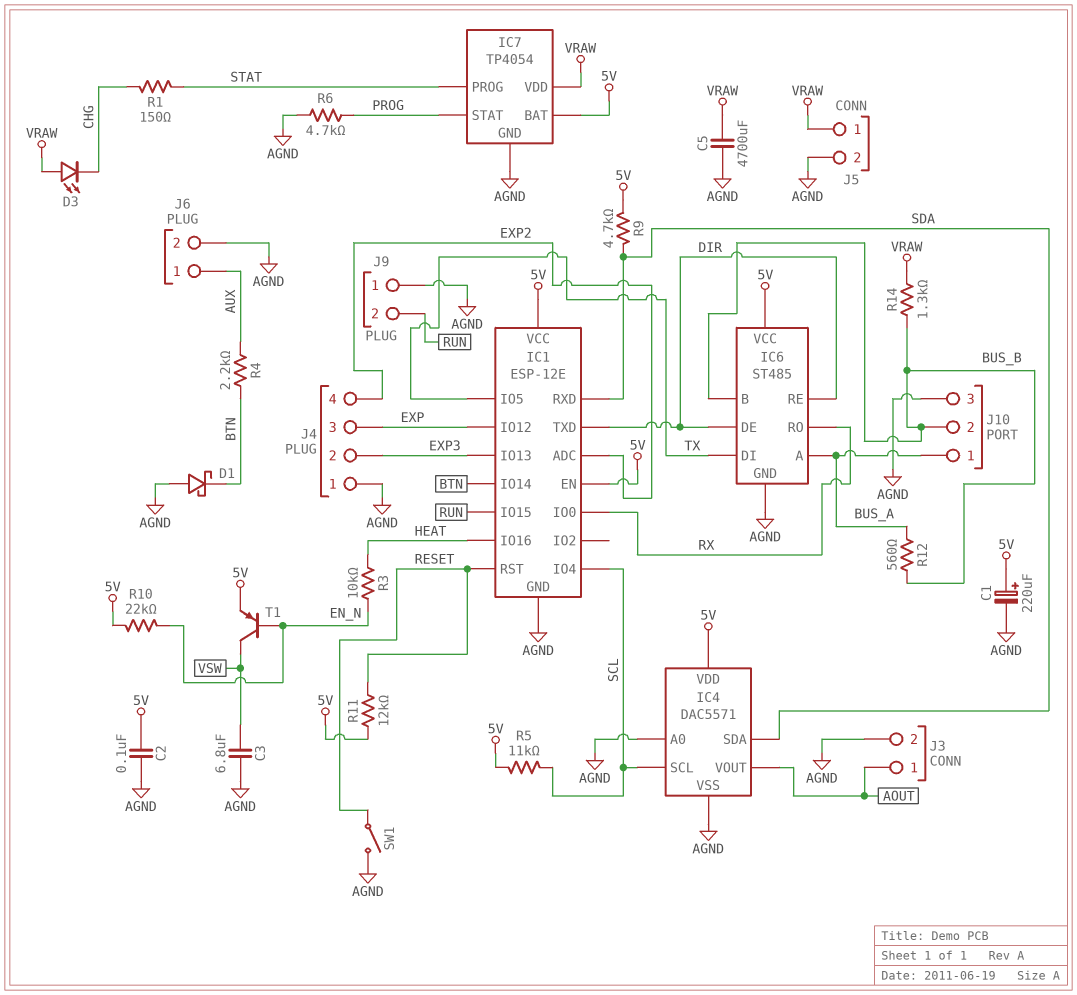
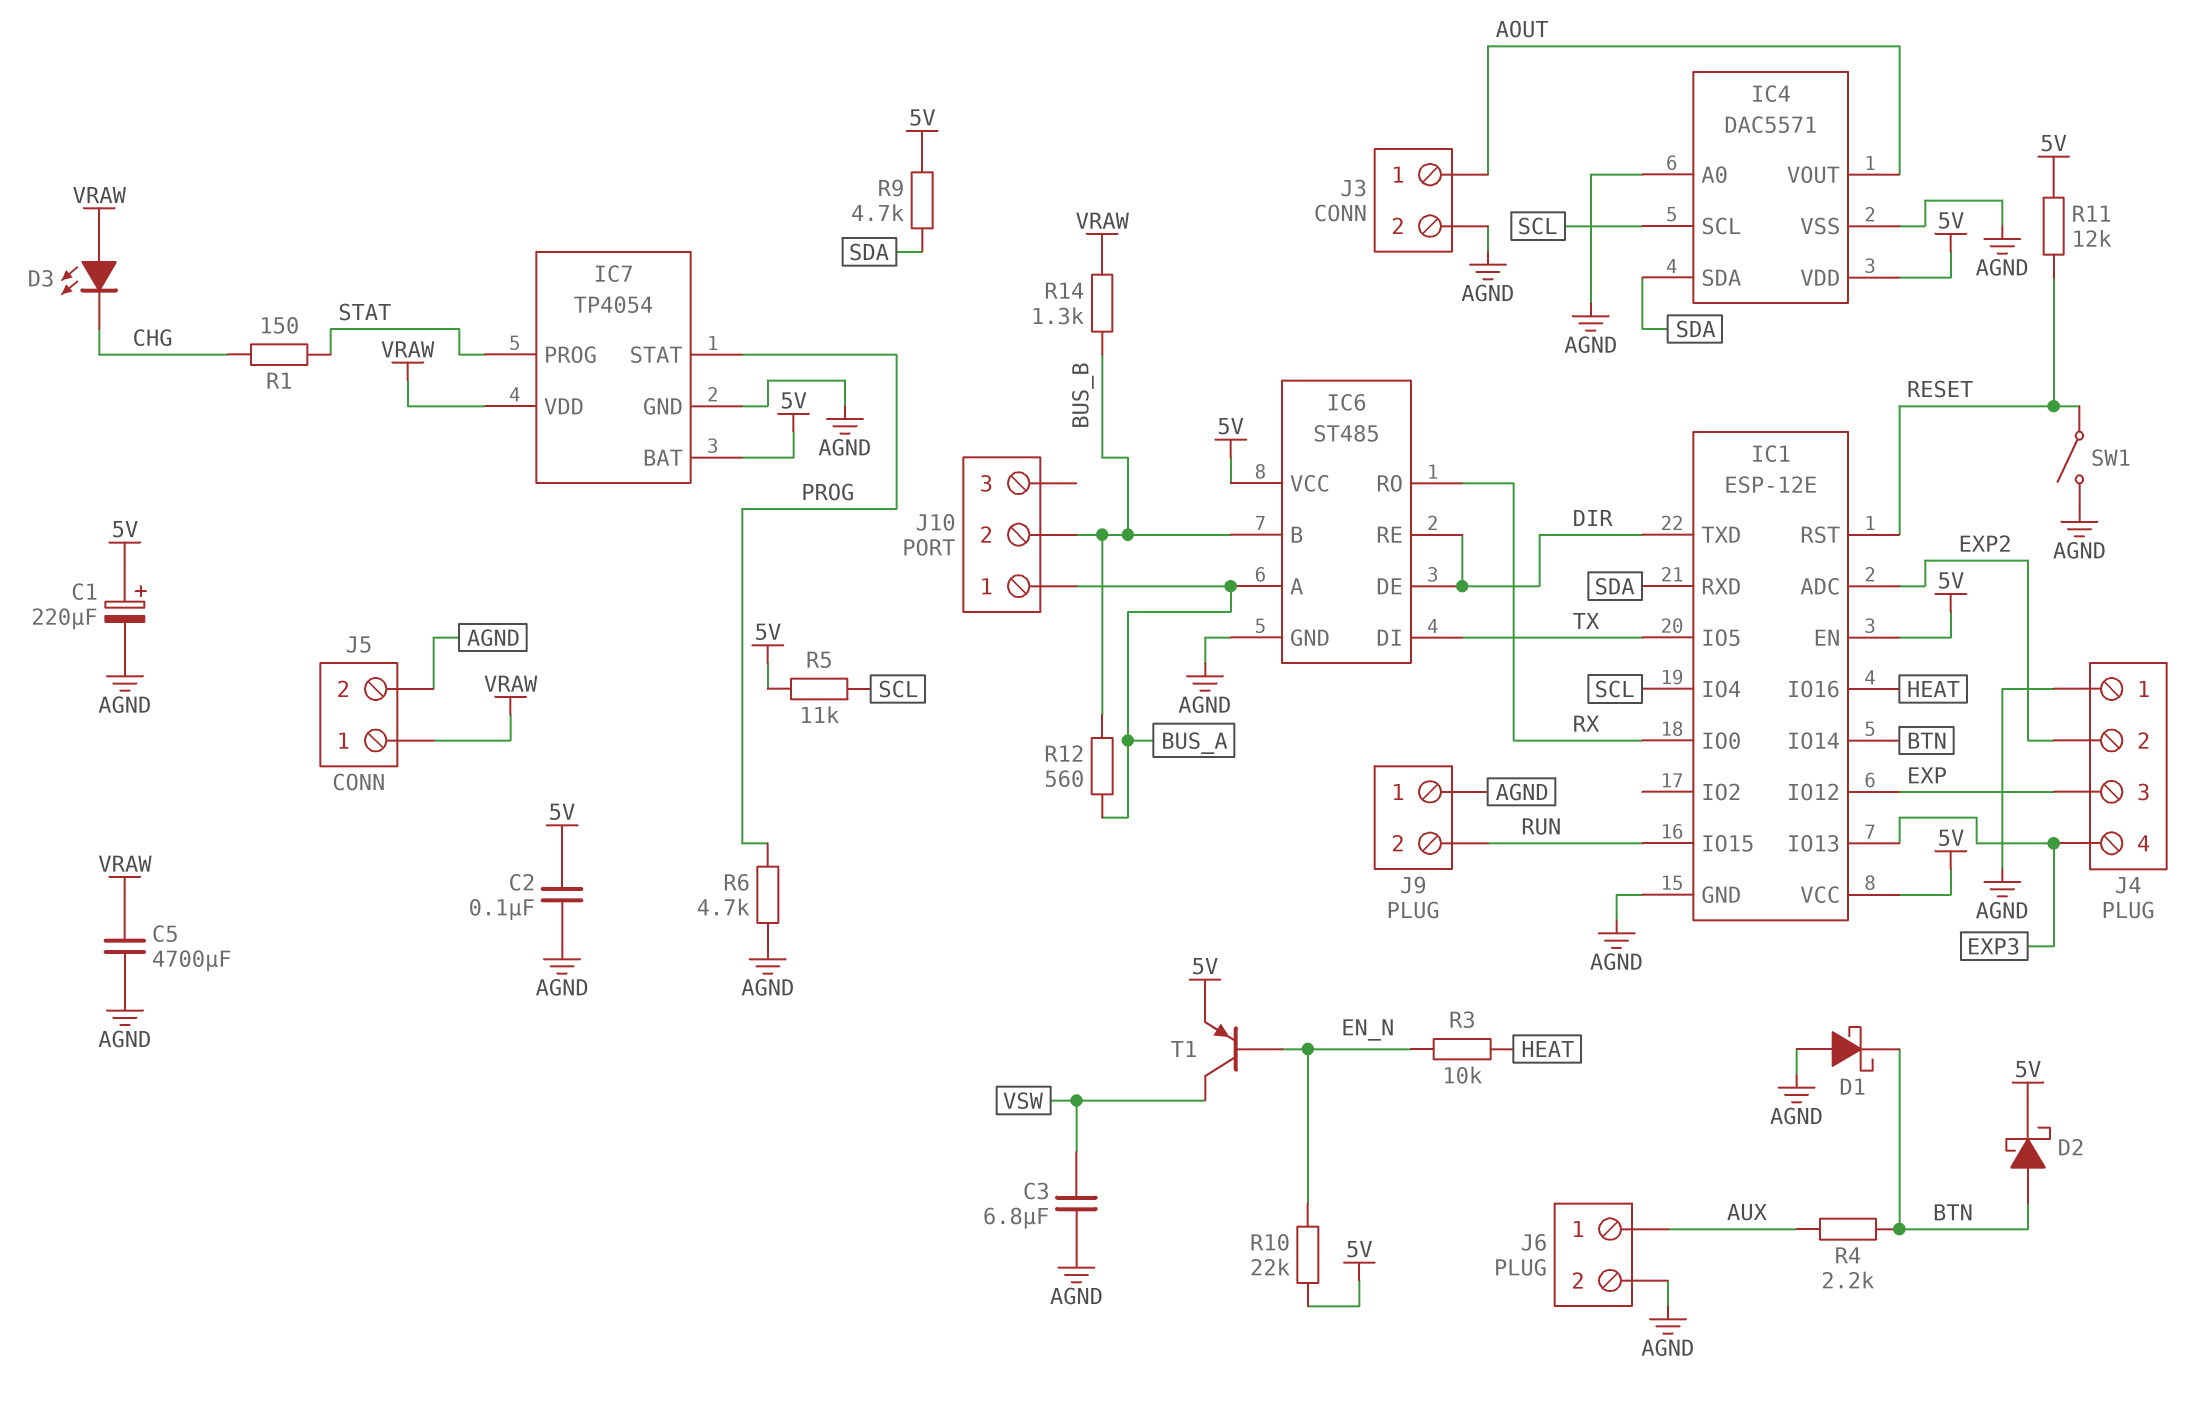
D2: none -> schottky (A BTN, K 5V)
J4 pin 2: EXP3 -> EXP2
J4 pin 4: EXP2 -> EXP3
J10 pin 3: AGND -> none

